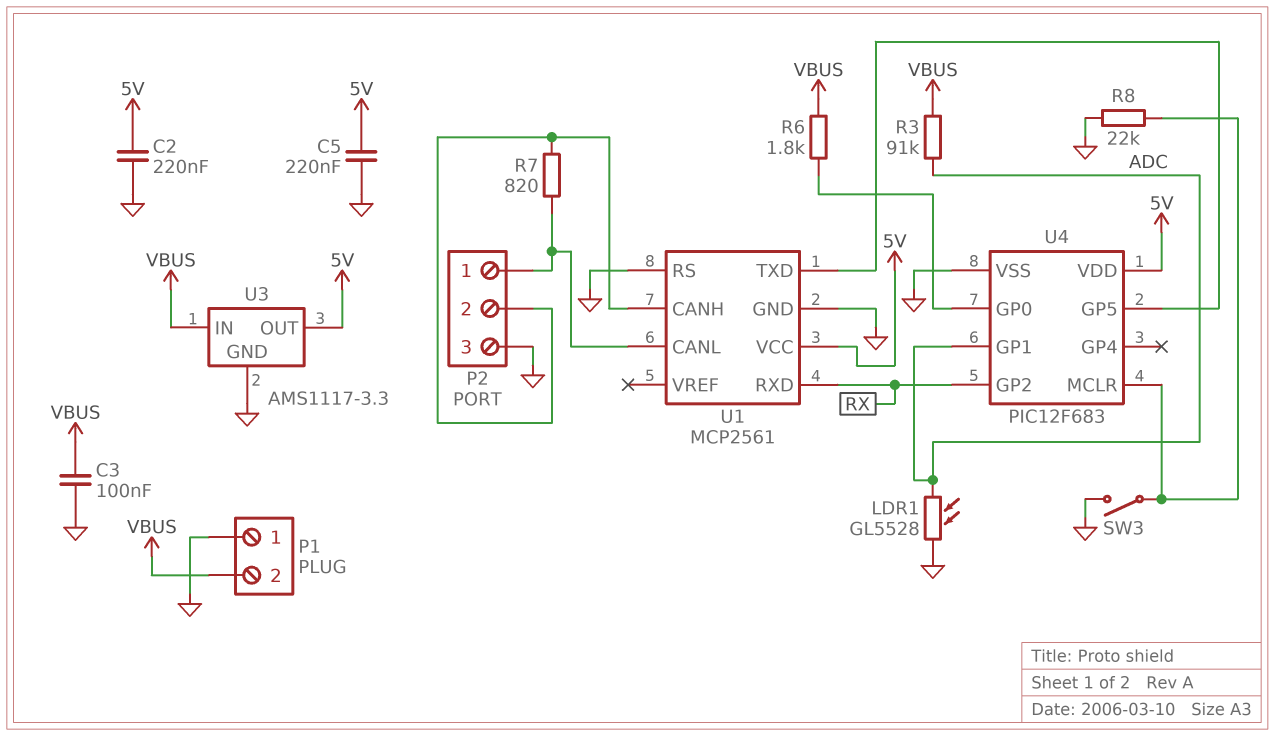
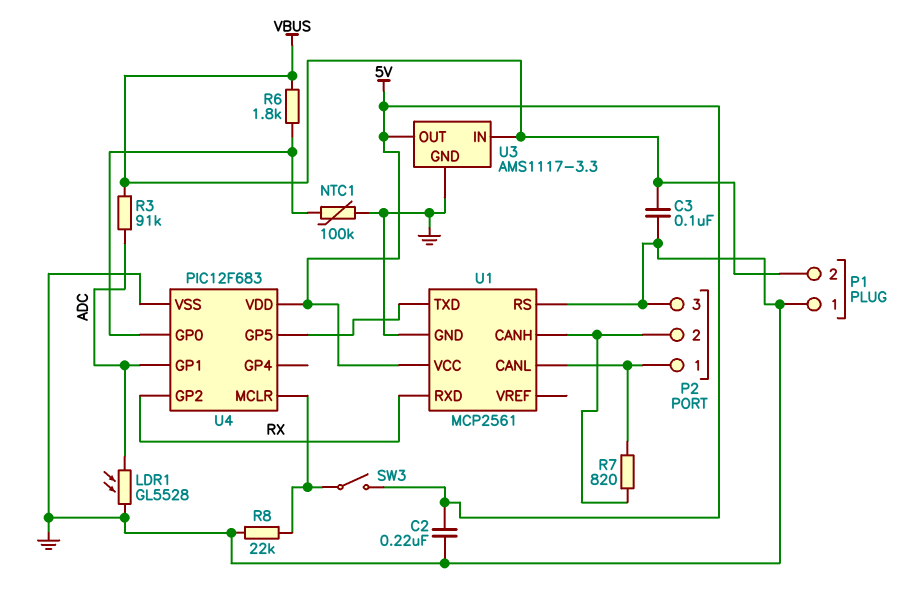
C5: 220nF (5V, GND) -> none
NTC1: none -> 100k (GND, U4/GP0)
SW3: switch (GND, U4/MCLR) -> switch (5V, U4/MCLR)

